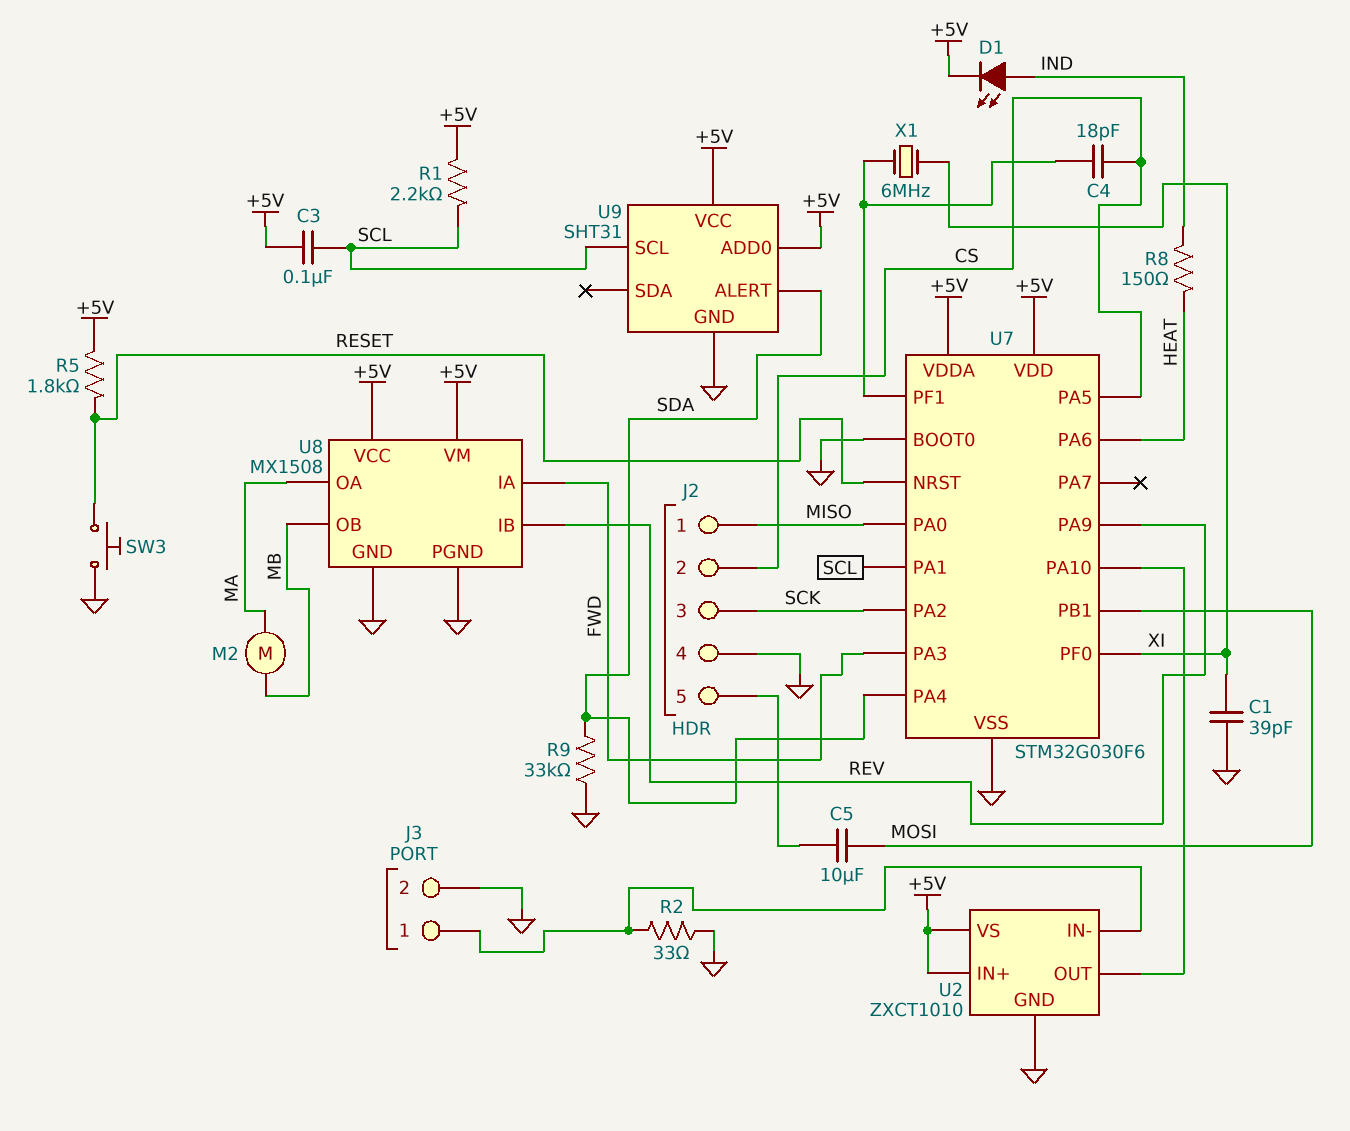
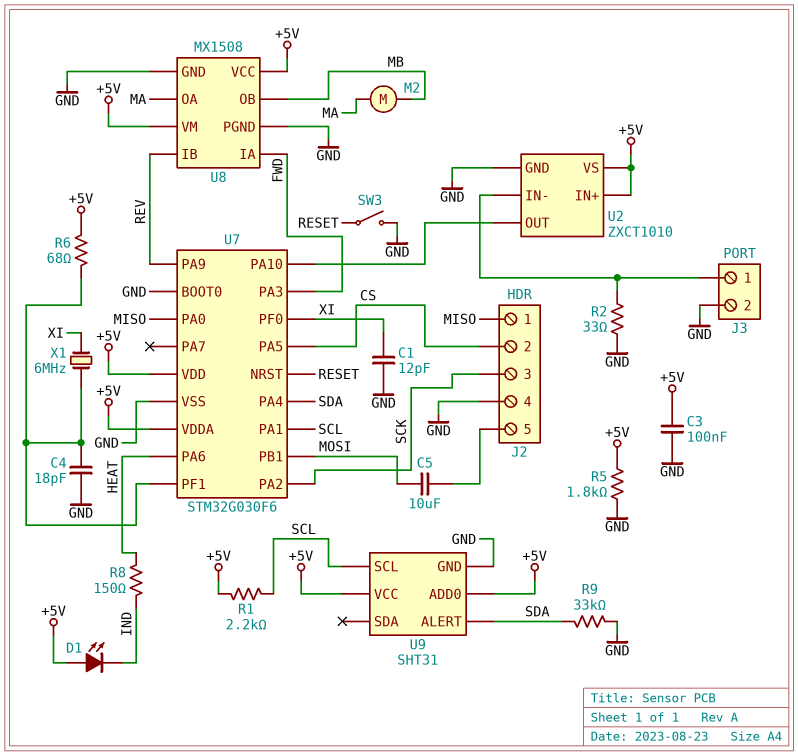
C1: 39pF (GND, XI) -> 12pF (GND, XI)
C3: 100nF (+5V, SCL) -> 100nF (+5V, GND)
C4: 18pF (CS, U7/PF1) -> 18pF (GND, U7/PF1)
D1: LED (A IND, K +5V) -> LED (A +5V, K IND)
R5: 1.8k (+5V, RESET) -> 1.8k (+5V, GND)
R6: none -> 68 (+5V, U7/PF1)
SW3: button (GND, RESET) -> switch (GND, RESET)

